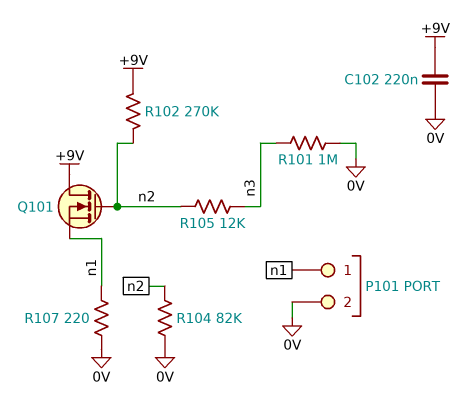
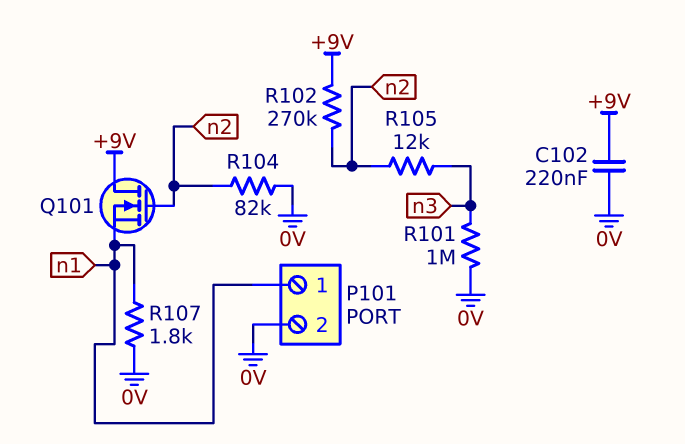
R107: 220 (0V, n1) -> 1.8k (0V, n1)

